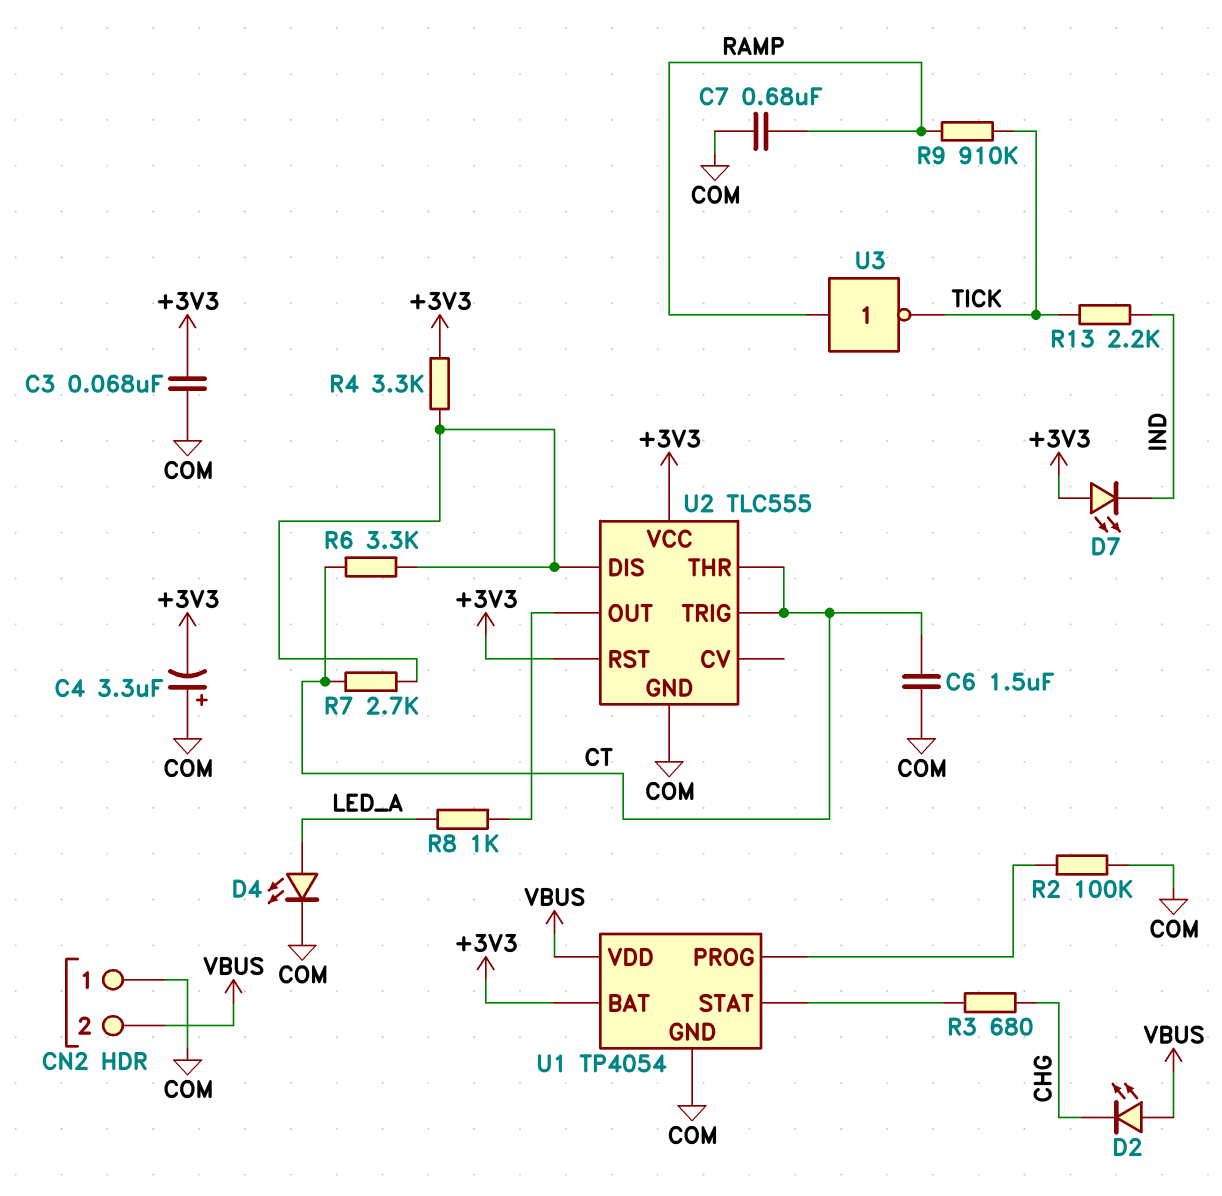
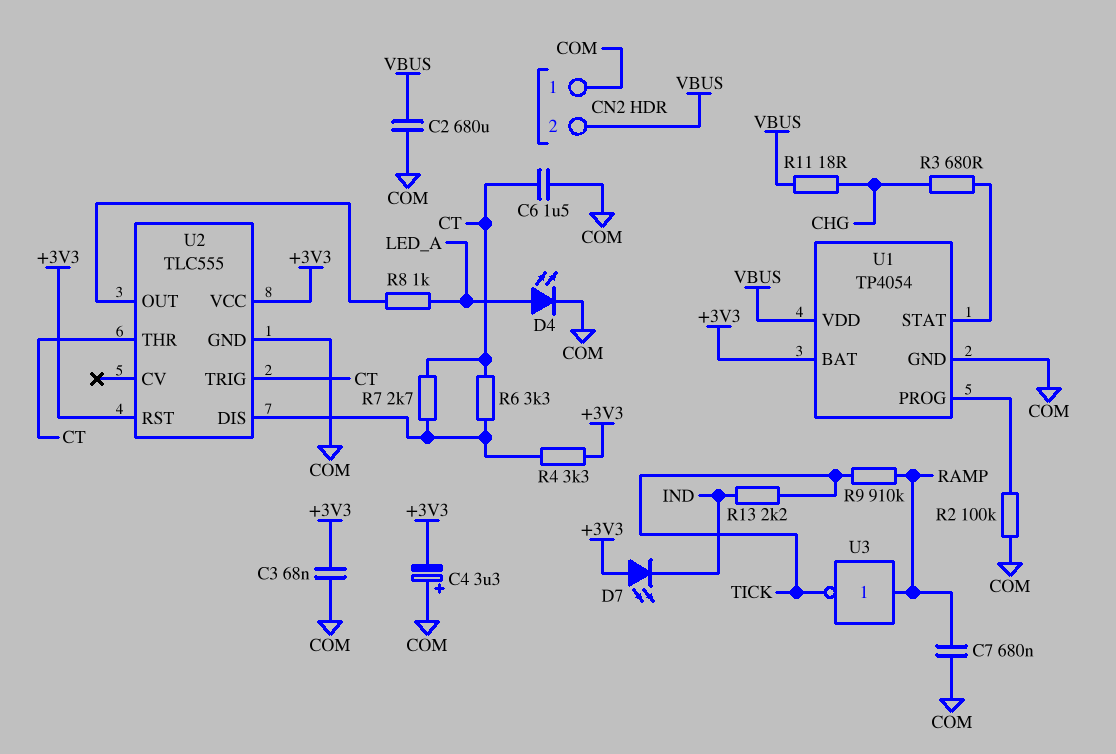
C2: none -> 680uF (COM, VBUS)
D2: LED (A VBUS, K CHG) -> none
R11: none -> 18 (CHG, VBUS)

